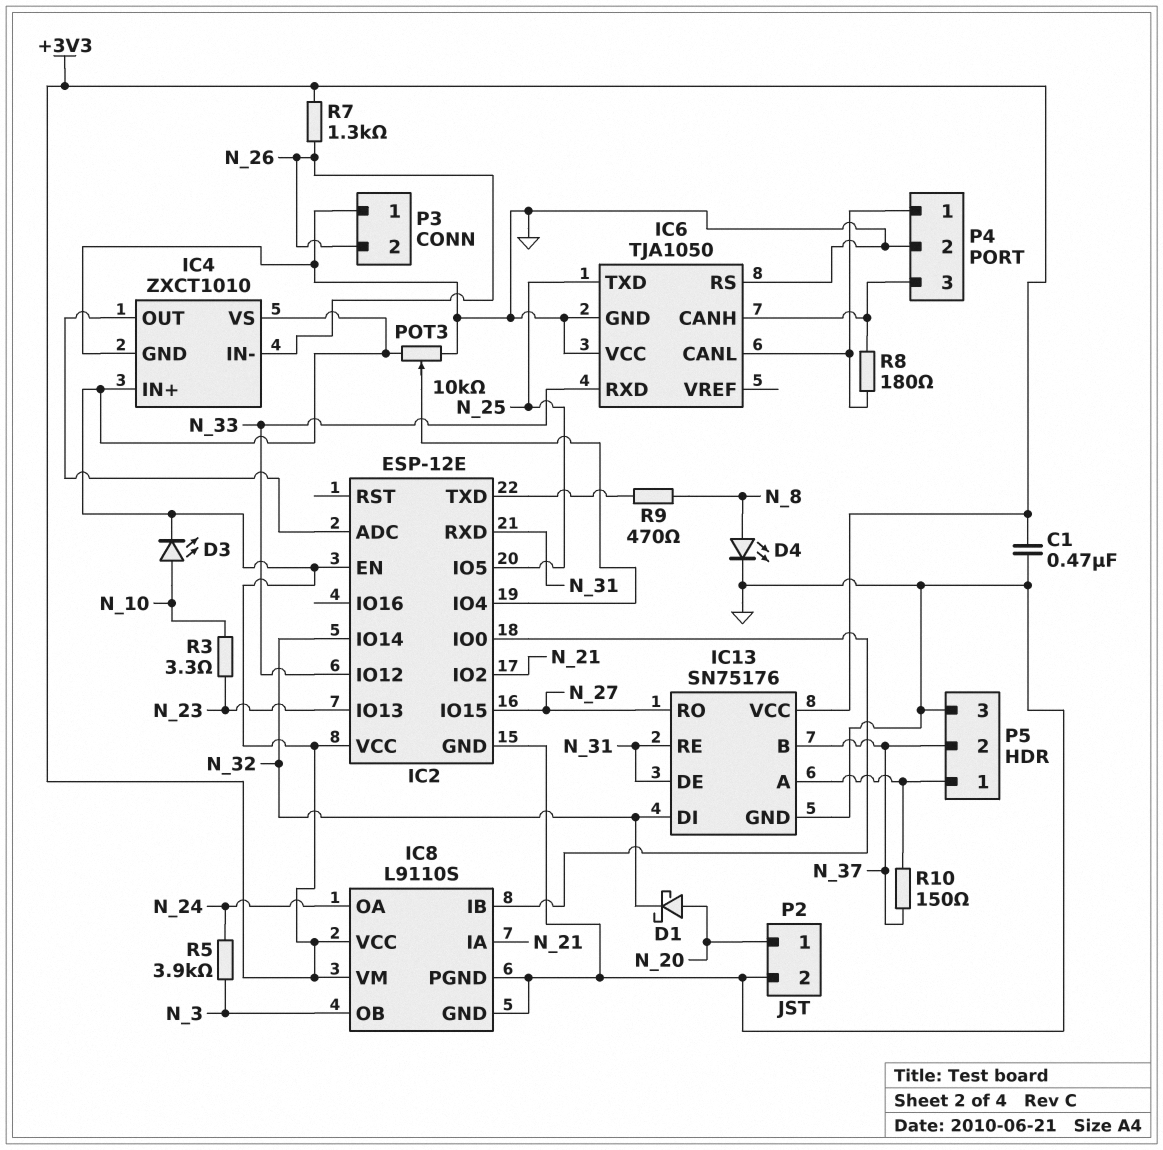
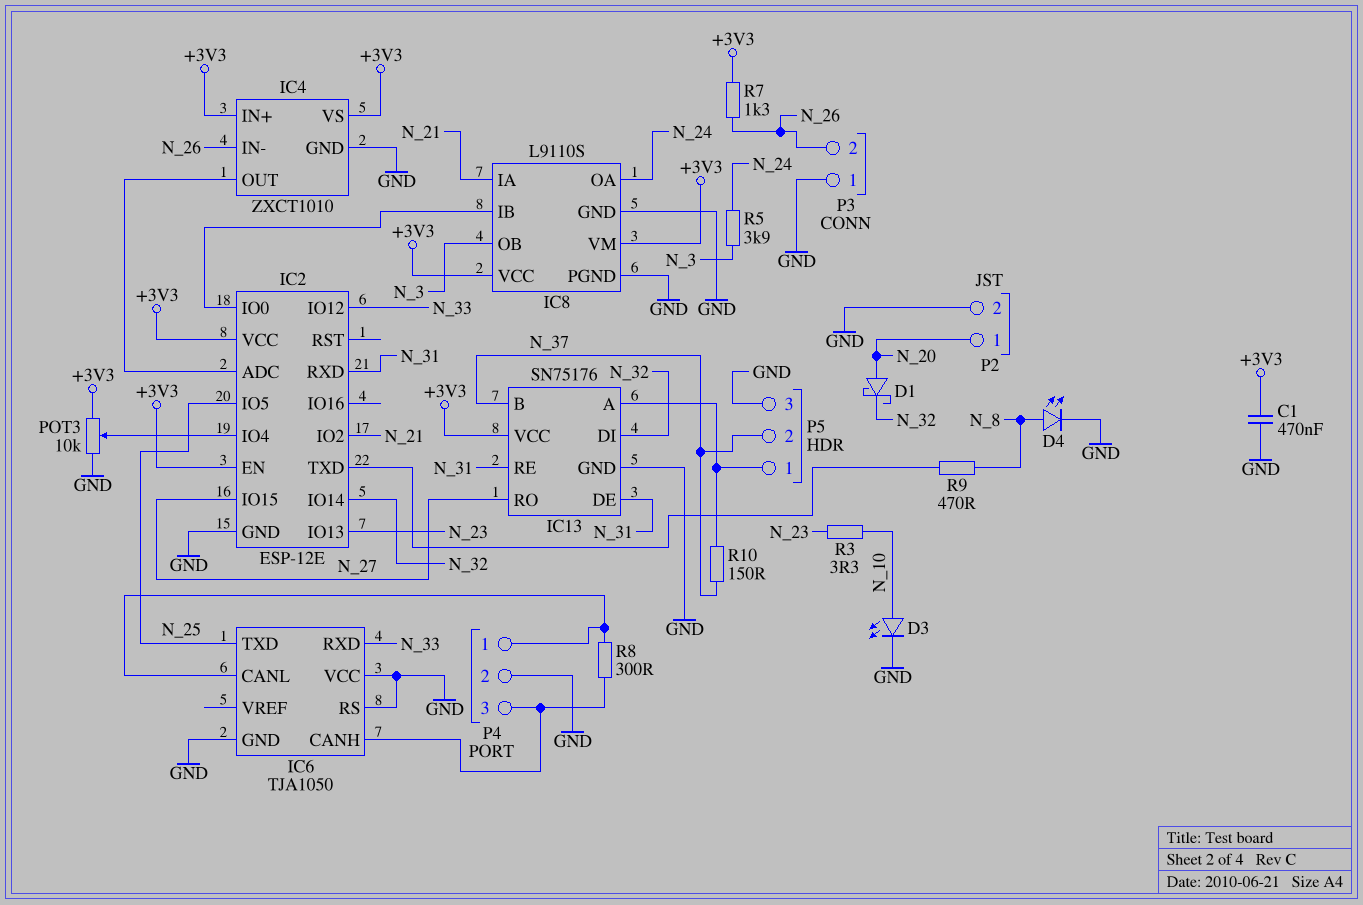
D3: LED (A N_10, K +3V3) -> LED (A N_10, K GND)
R8: 180 (IC6/CANH, IC6/CANL) -> 300 (IC6/CANH, IC6/CANL)

